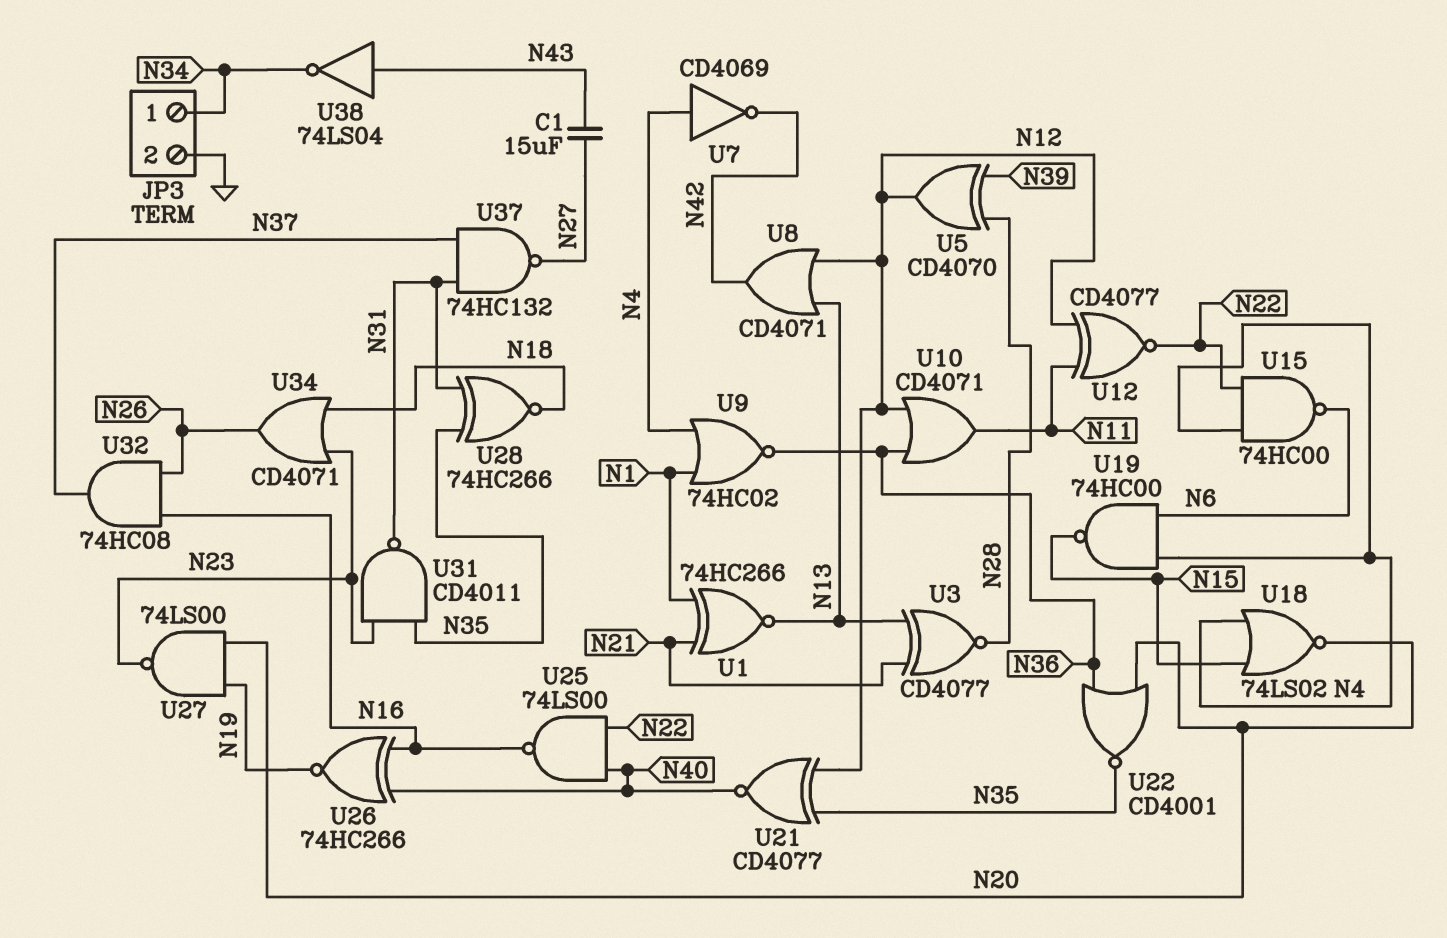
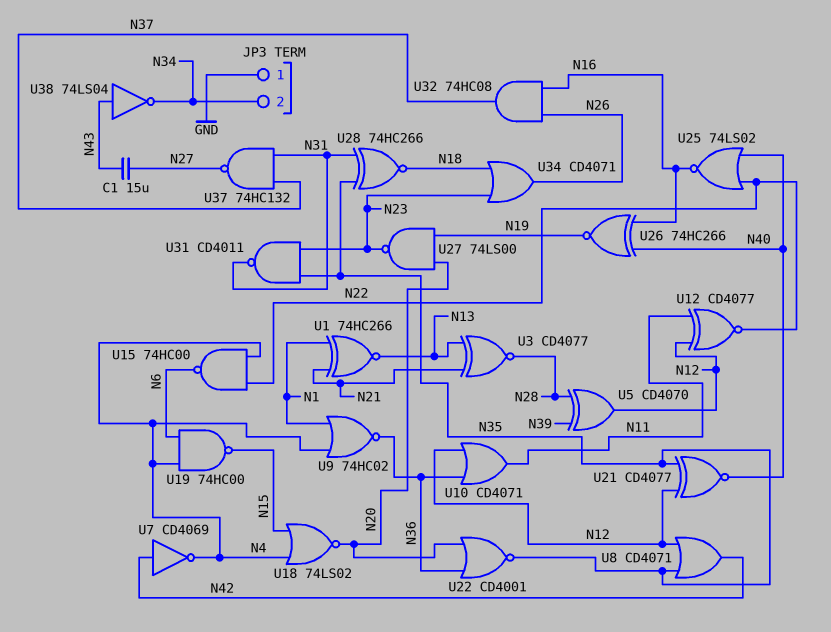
JP3 pin 1: N34 -> GND
JP3 pin 2: GND -> N34
U7: NOT CD4069 (in N4, out N42) -> NOT CD4069 (in N42, out N4)
U8: OR CD4071 (in N12, in N13, out N42) -> OR CD4071 (in N12, in N35, out N42)
U25: NAND 74LS00 (in N22, in N40, out N16) -> NOR 74LS02 (in N22, in N40, out N16)

